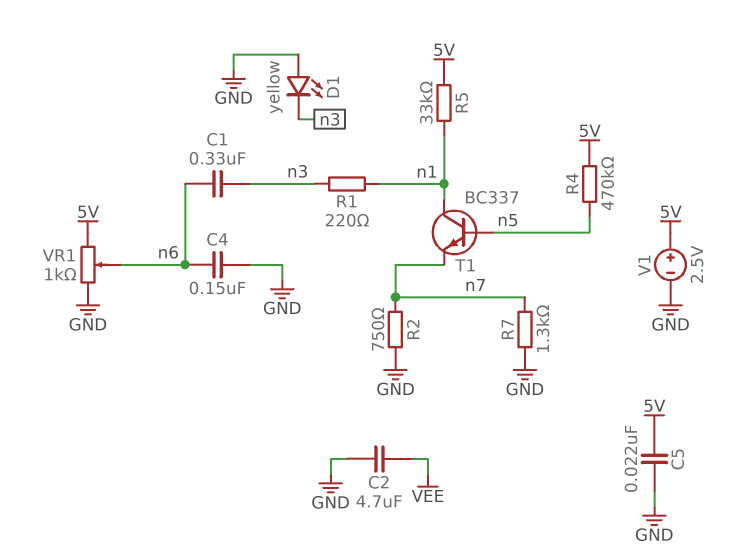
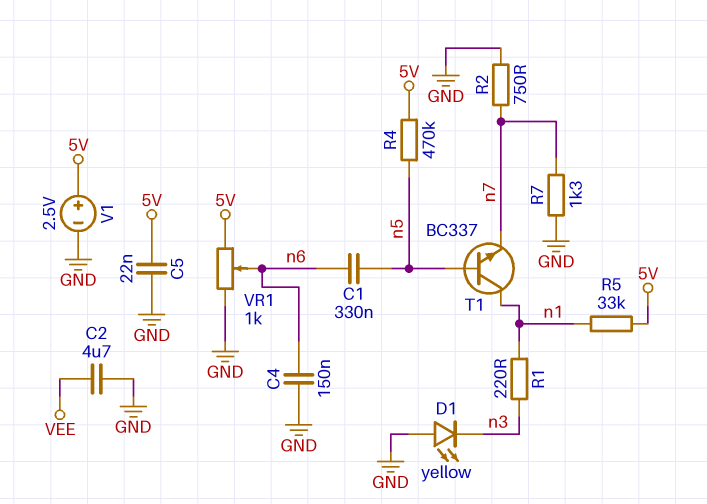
C1: 330nF (n3, n6) -> 330nF (n5, n6)

